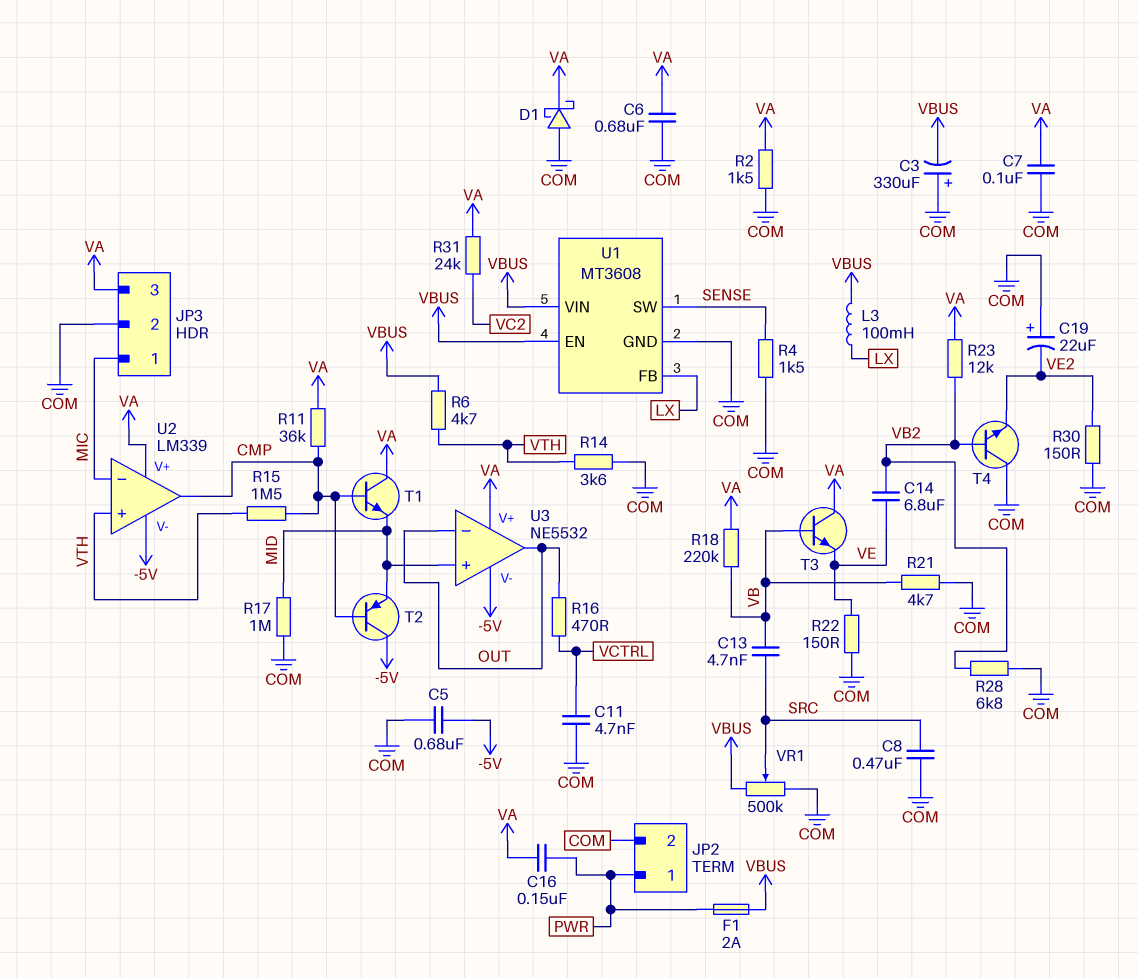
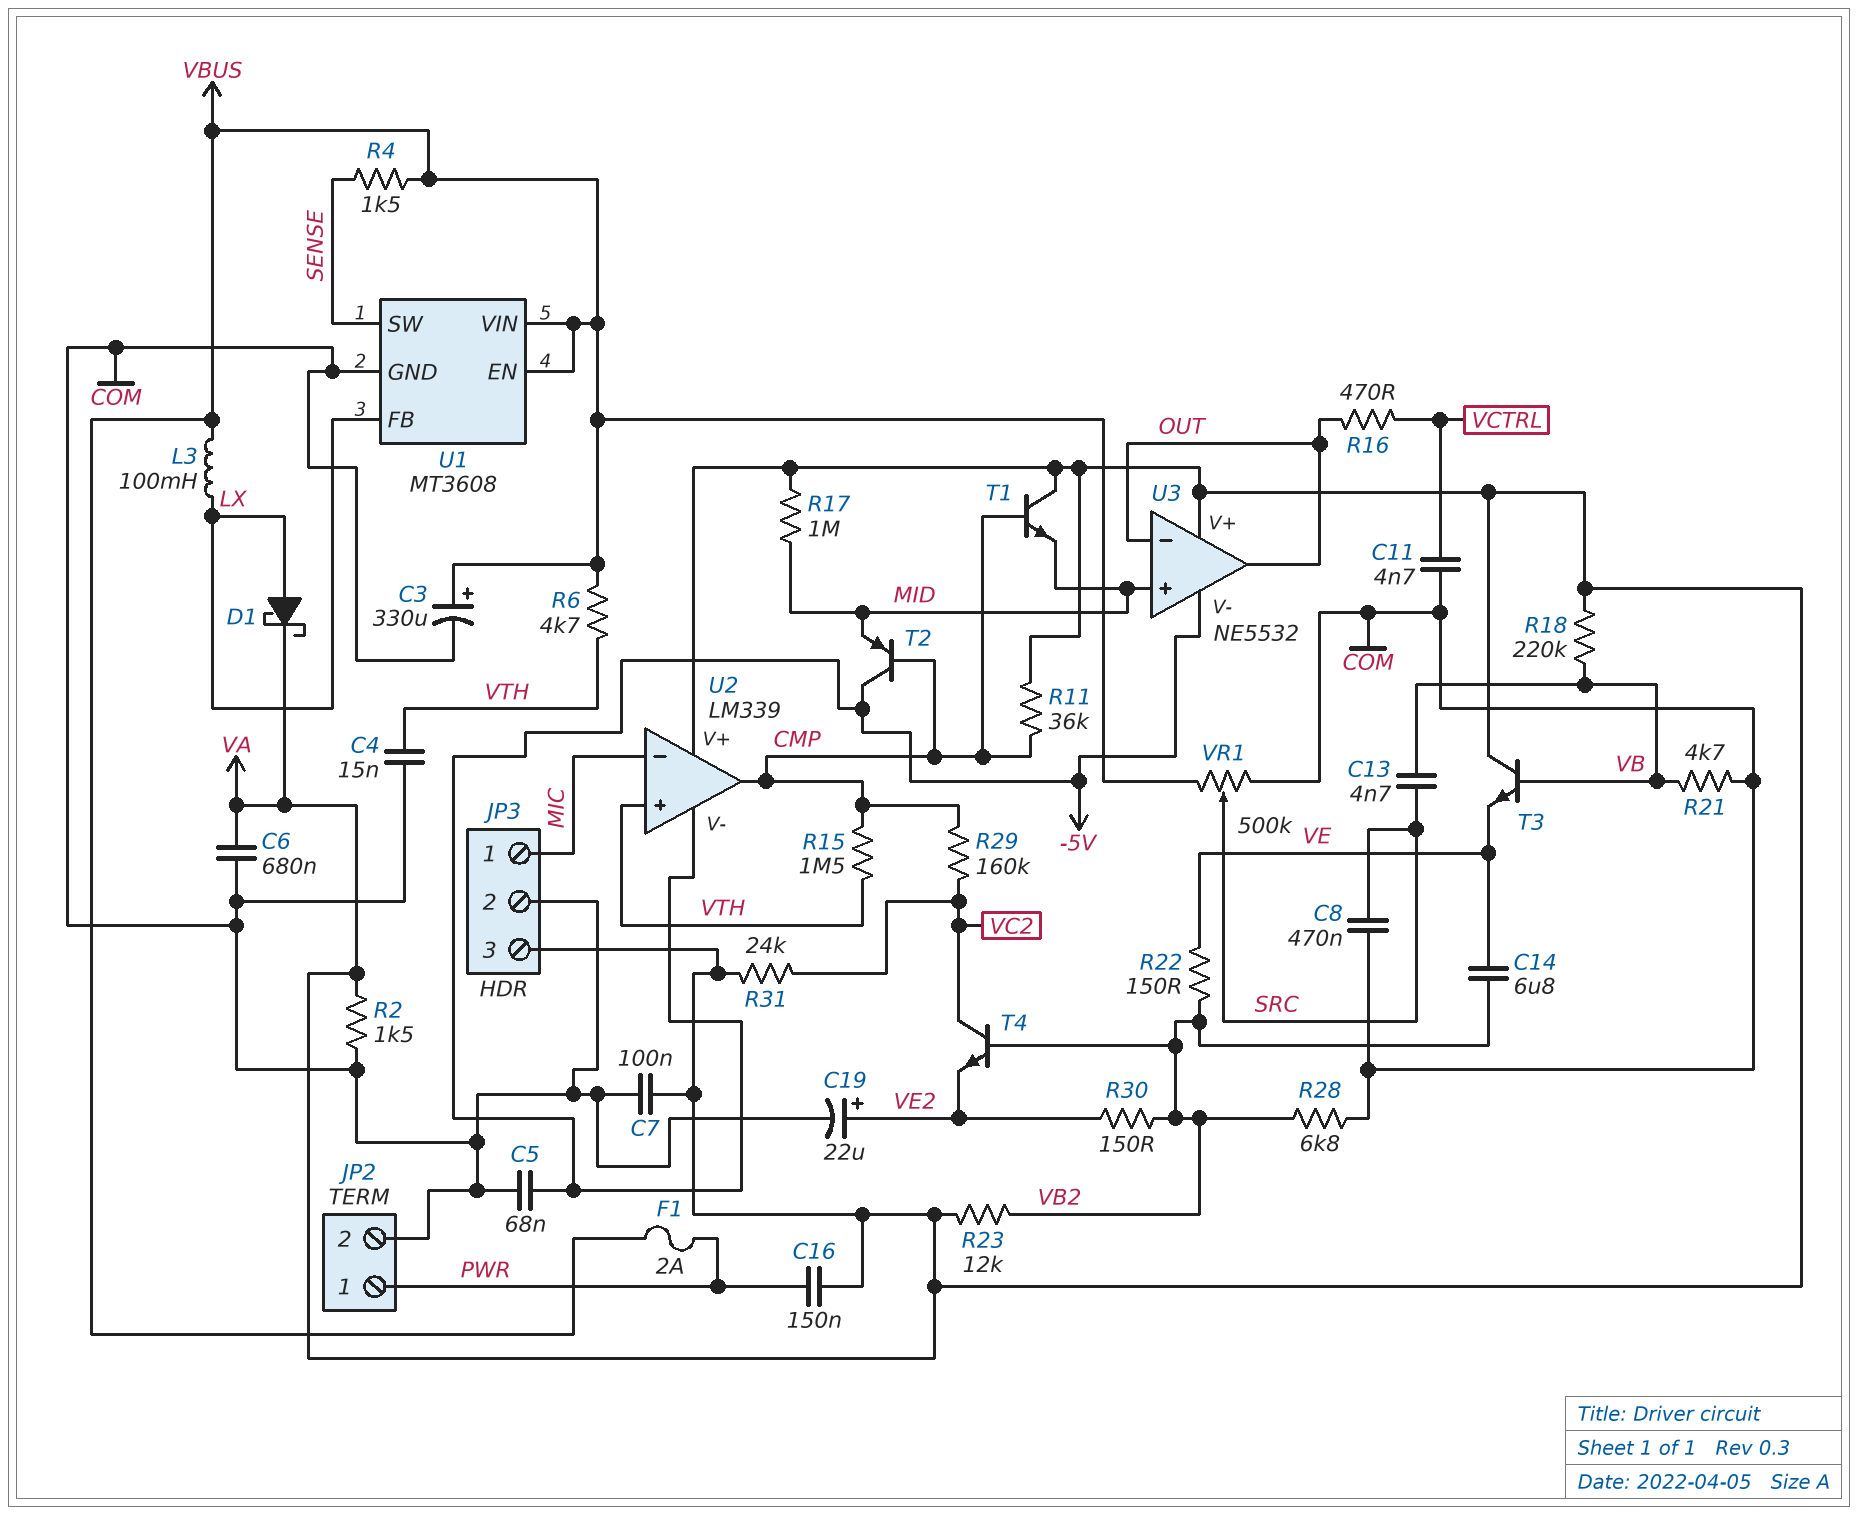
C3: 330uF (plus COM, minus VBUS) -> 330uF (plus VBUS, minus COM)
C4: none -> 15nF (COM, VTH)
C5: 680nF (-5V, COM) -> 68nF (-5V, COM)
C19: 22uF (plus COM, minus VE2) -> 22uF (plus VE2, minus COM)
D1: schottky (A COM, K VA) -> schottky (A LX, K VA)
R4: 1.5k (COM, SENSE) -> 1.5k (SENSE, VBUS)
R14: 3.6k (COM, VTH) -> none
R17: 1M (COM, MID) -> 1M (MID, VA)
R22: 150 (COM, VE) -> 150 (VB2, VE)
R29: none -> 160k (CMP, VC2)
R30: 150 (COM, VE2) -> 150 (VB2, VE2)
T4: NPN (B VB2, C COM, E VE2) -> NPN (B VB2, C VC2, E VE2)

